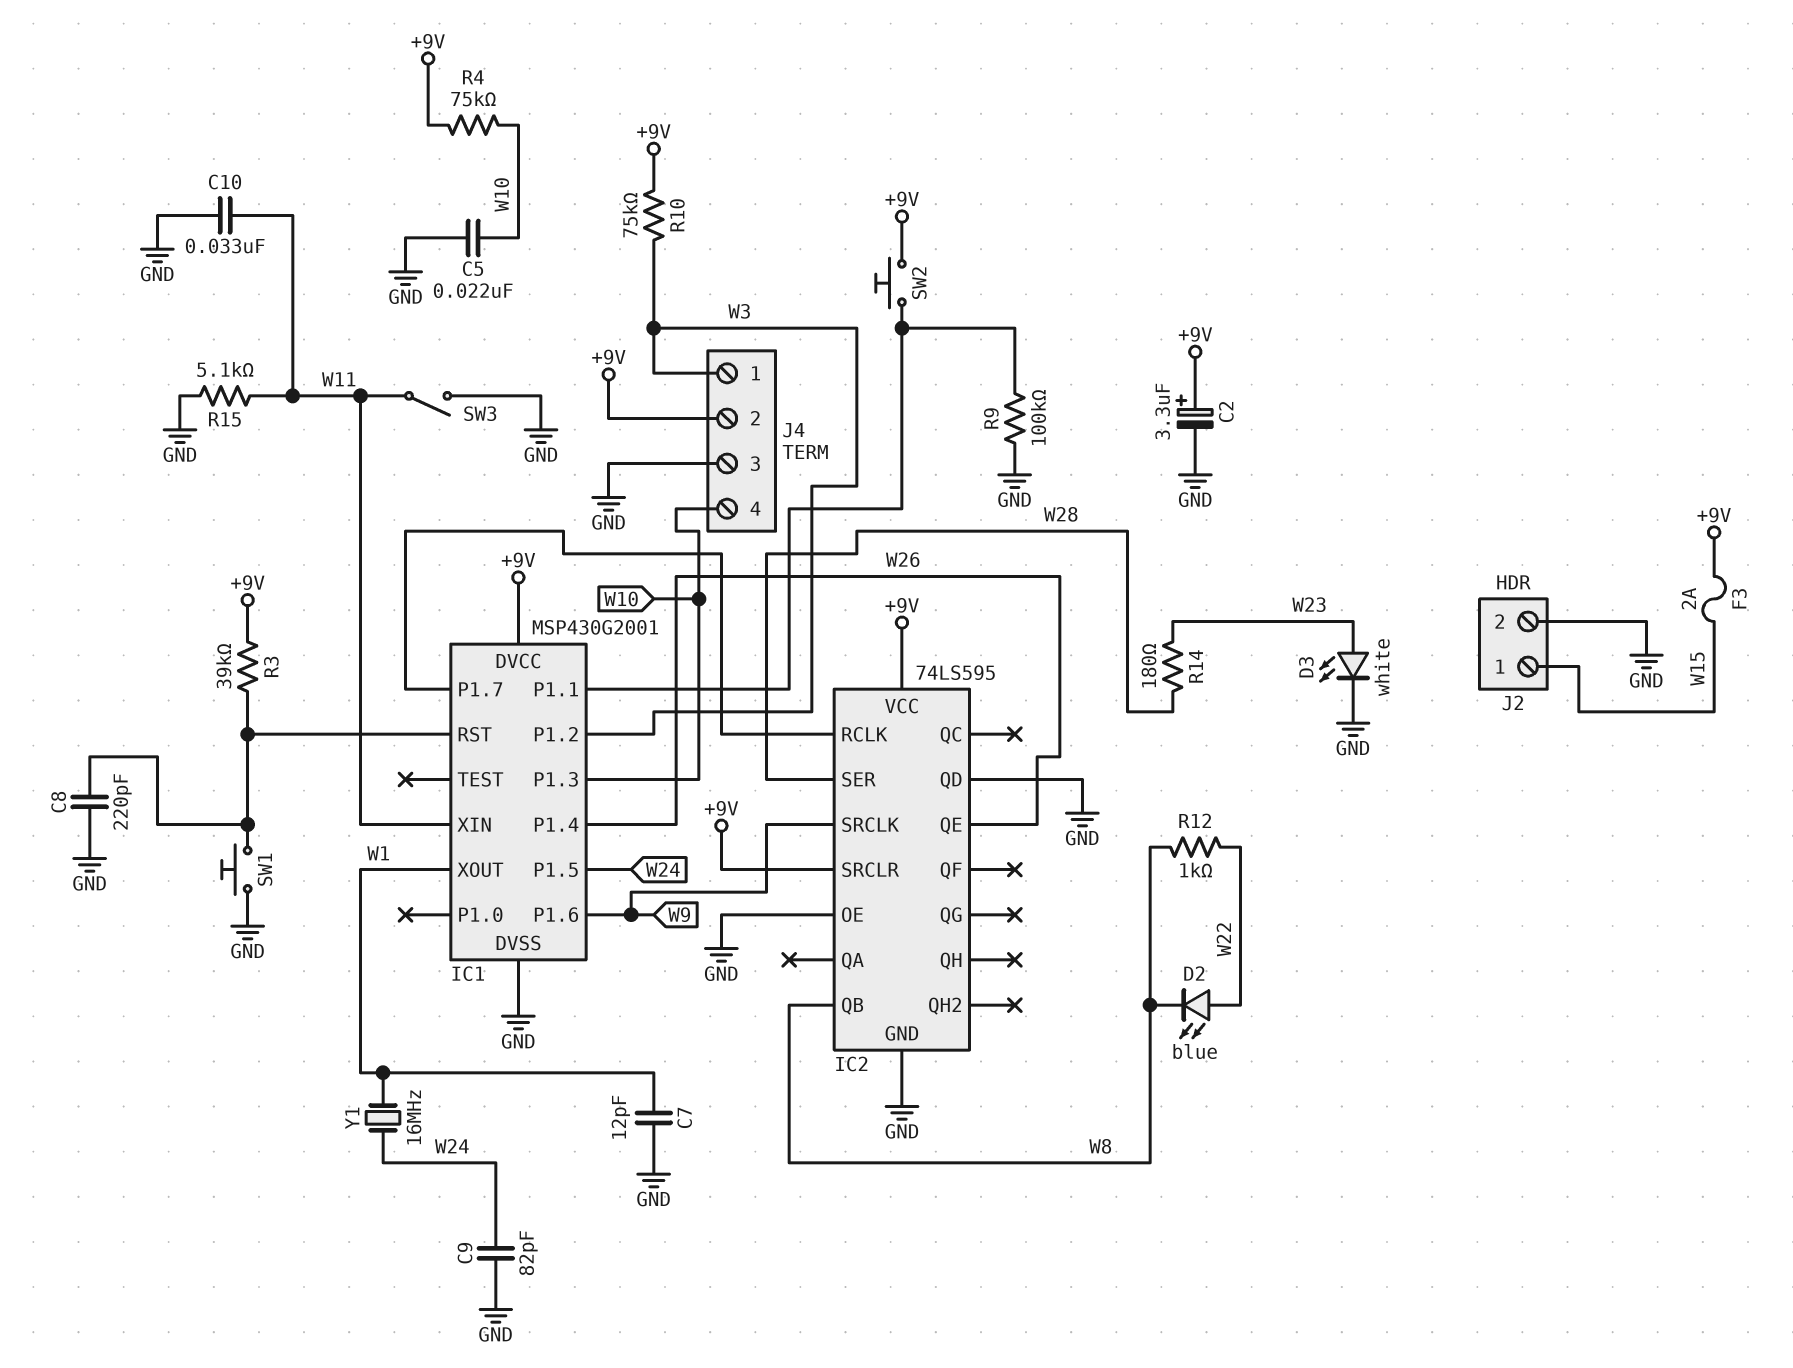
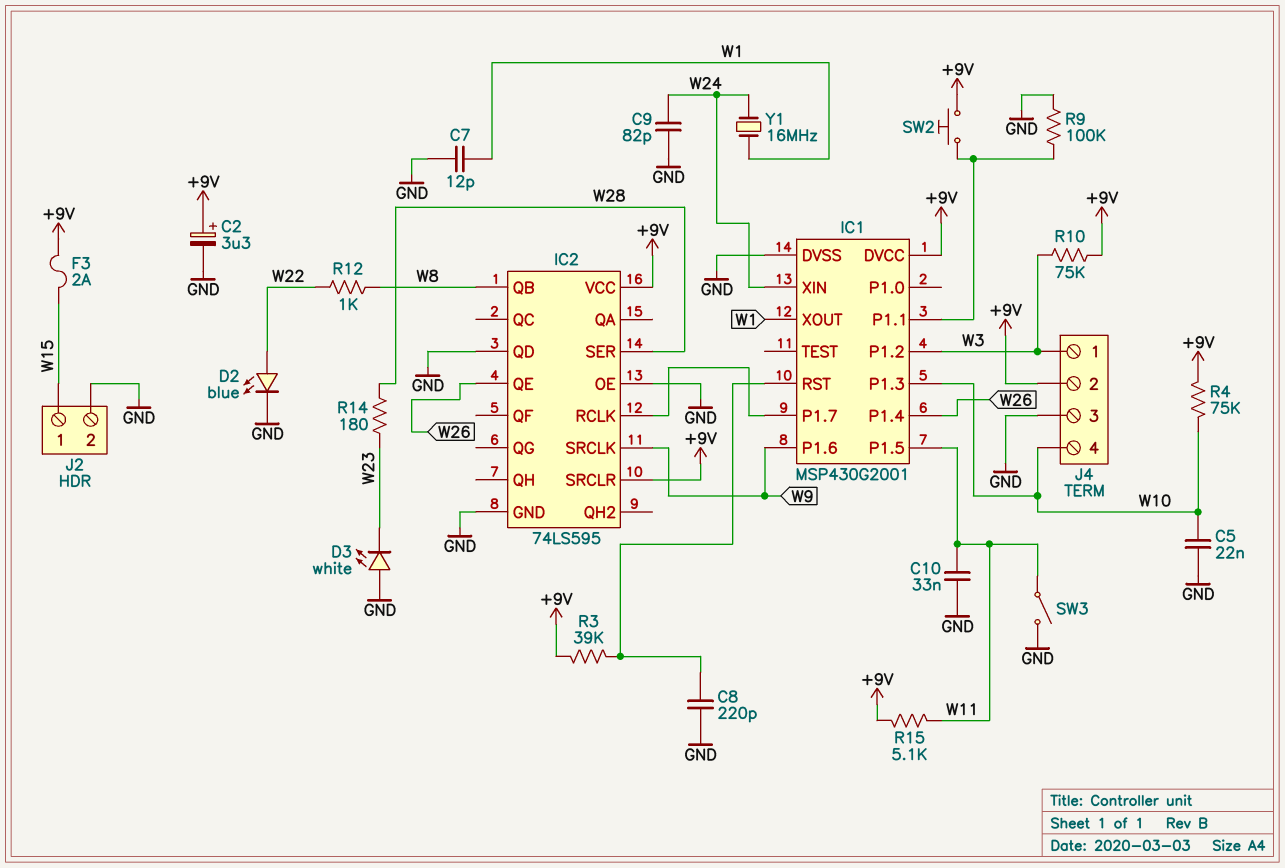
D2: LED blue (A W22, K W8) -> LED blue (A W22, K GND)
D3: LED white (A W23, K GND) -> LED white (A GND, K W23)
IC1 pin P1.5: W24 -> W11
IC1 pin XIN: W11 -> W24
R15: 5.1k (GND, W11) -> 5.1k (+9V, W11)
SW1: button (GND, IC1/RST) -> none

